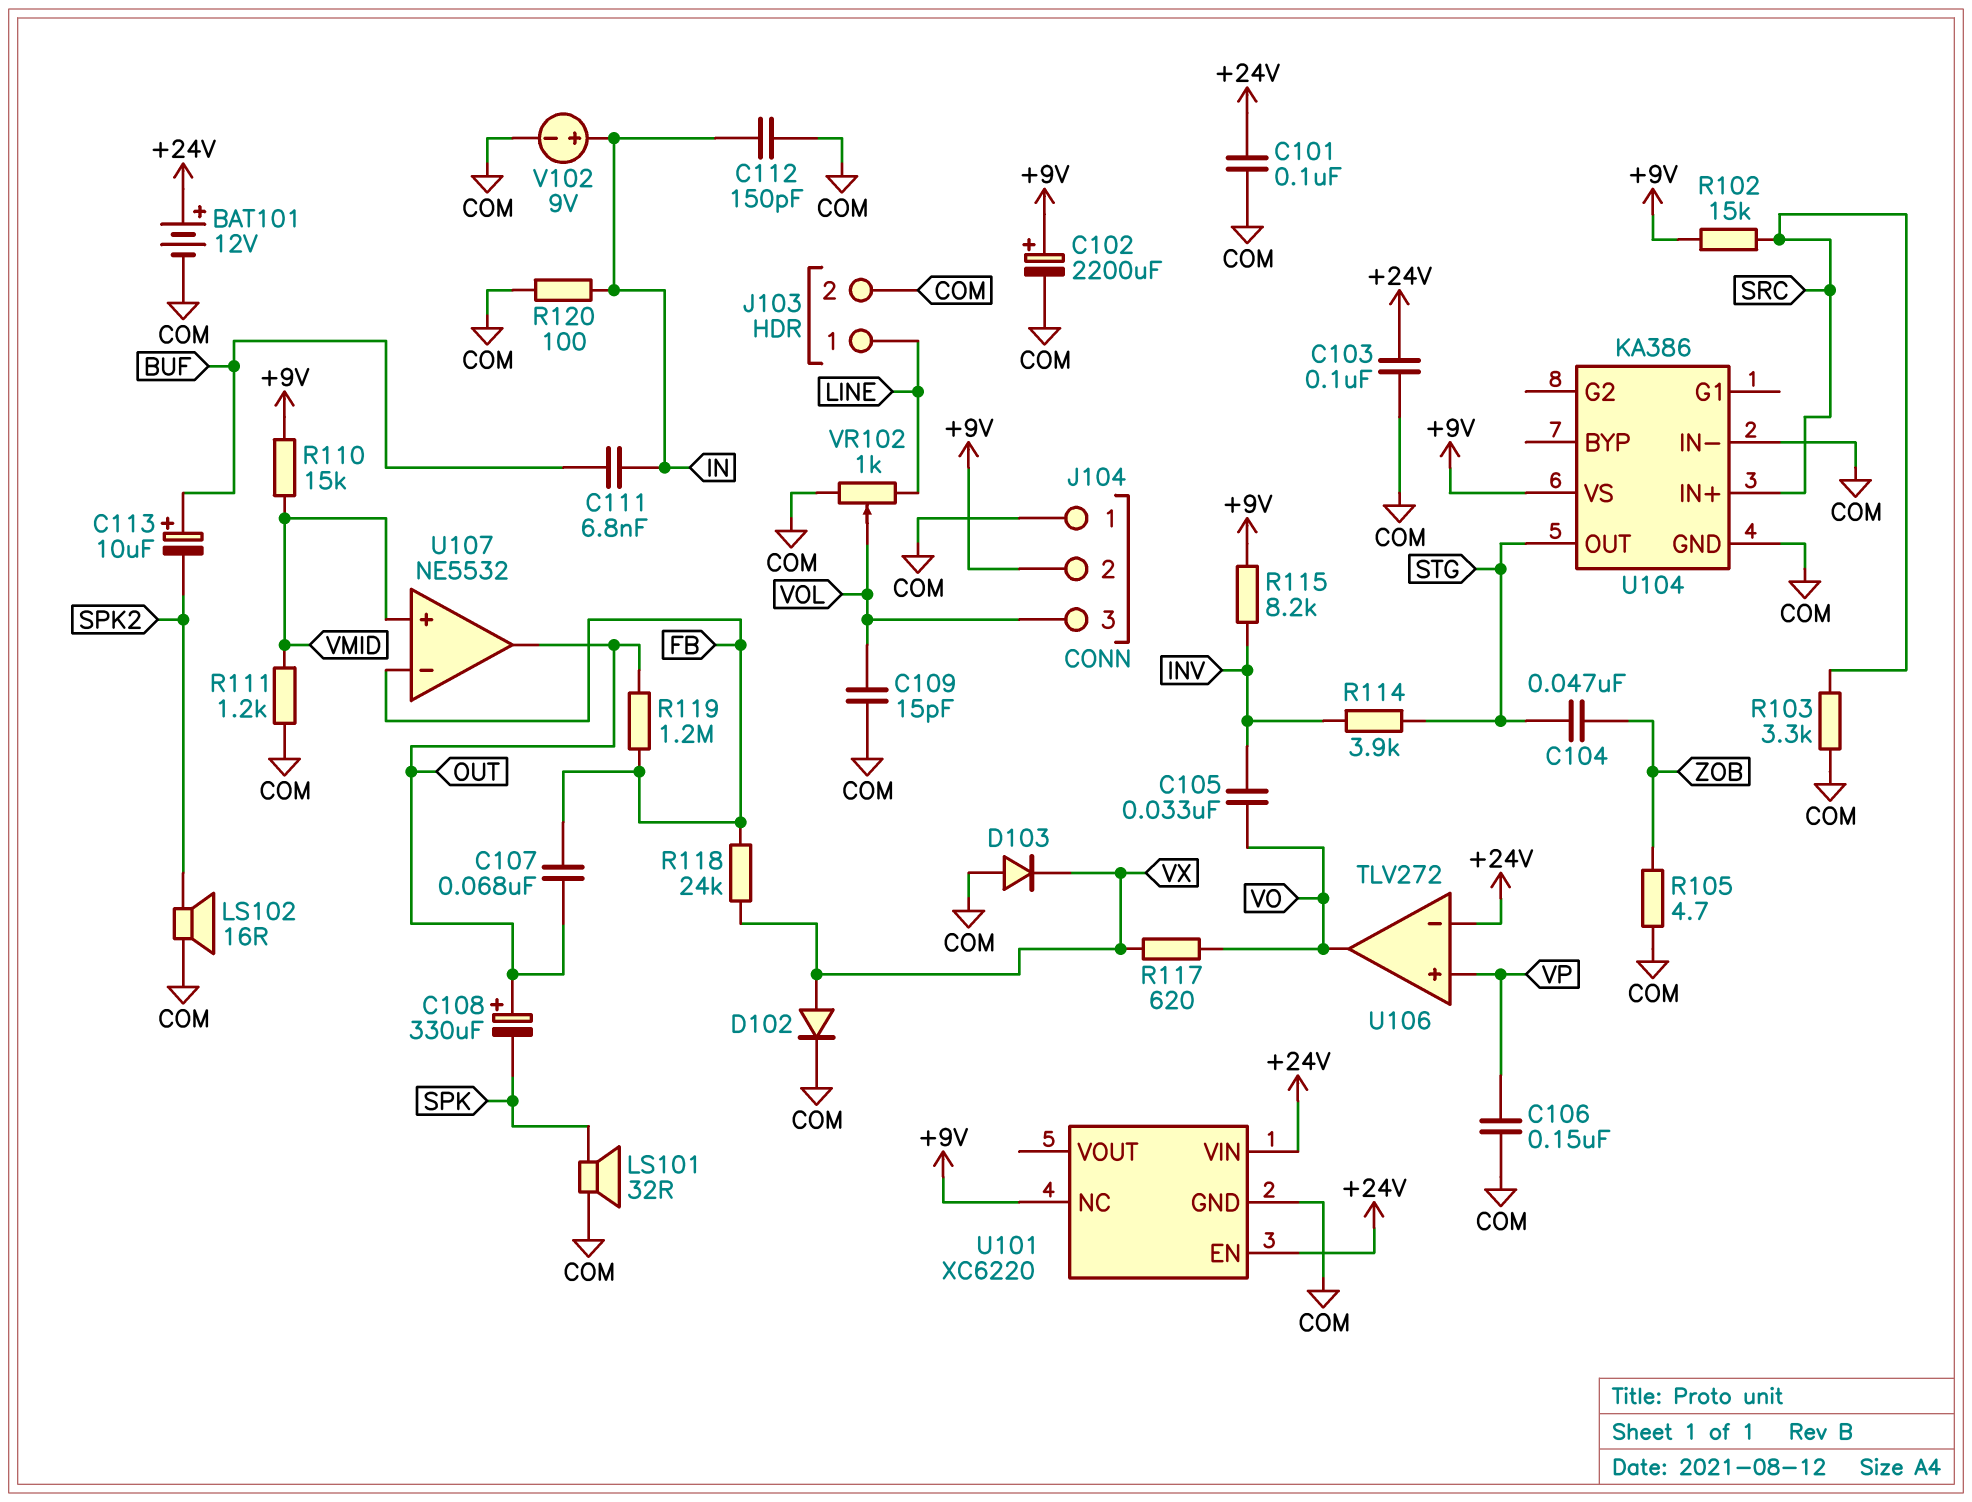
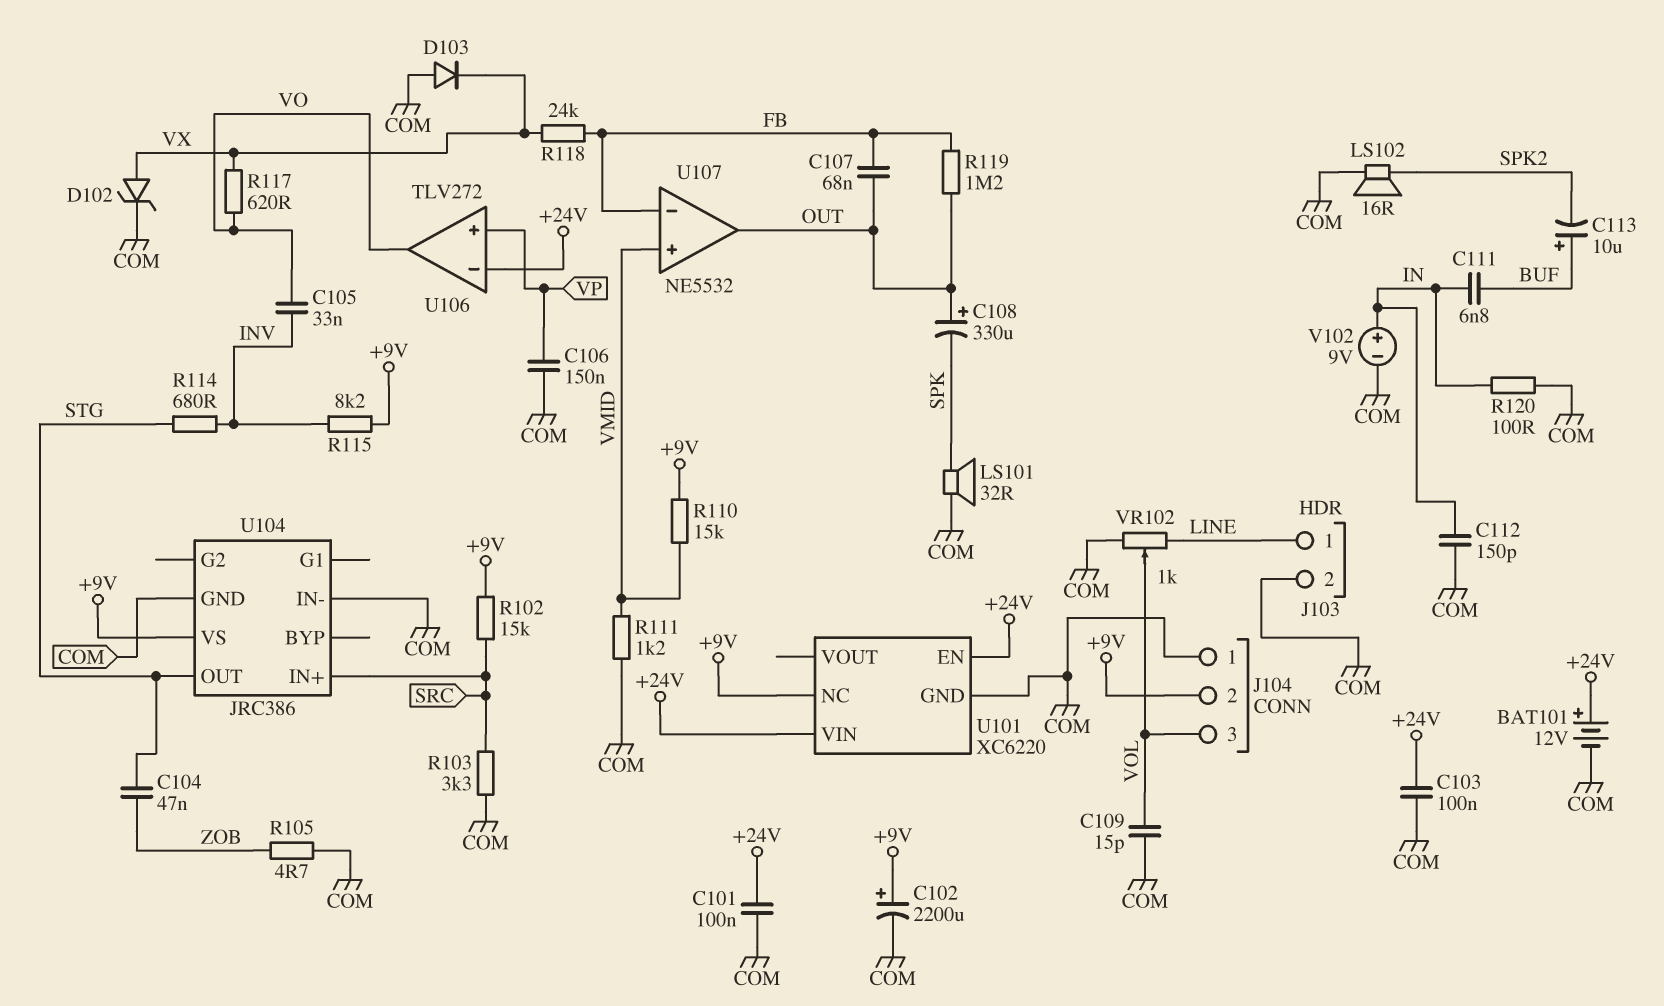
D102: diode (A VX, K COM) -> zener (A VX, K COM)
R114: 3.9k (INV, STG) -> 680 (INV, STG)
U104: KA386 -> JRC386

